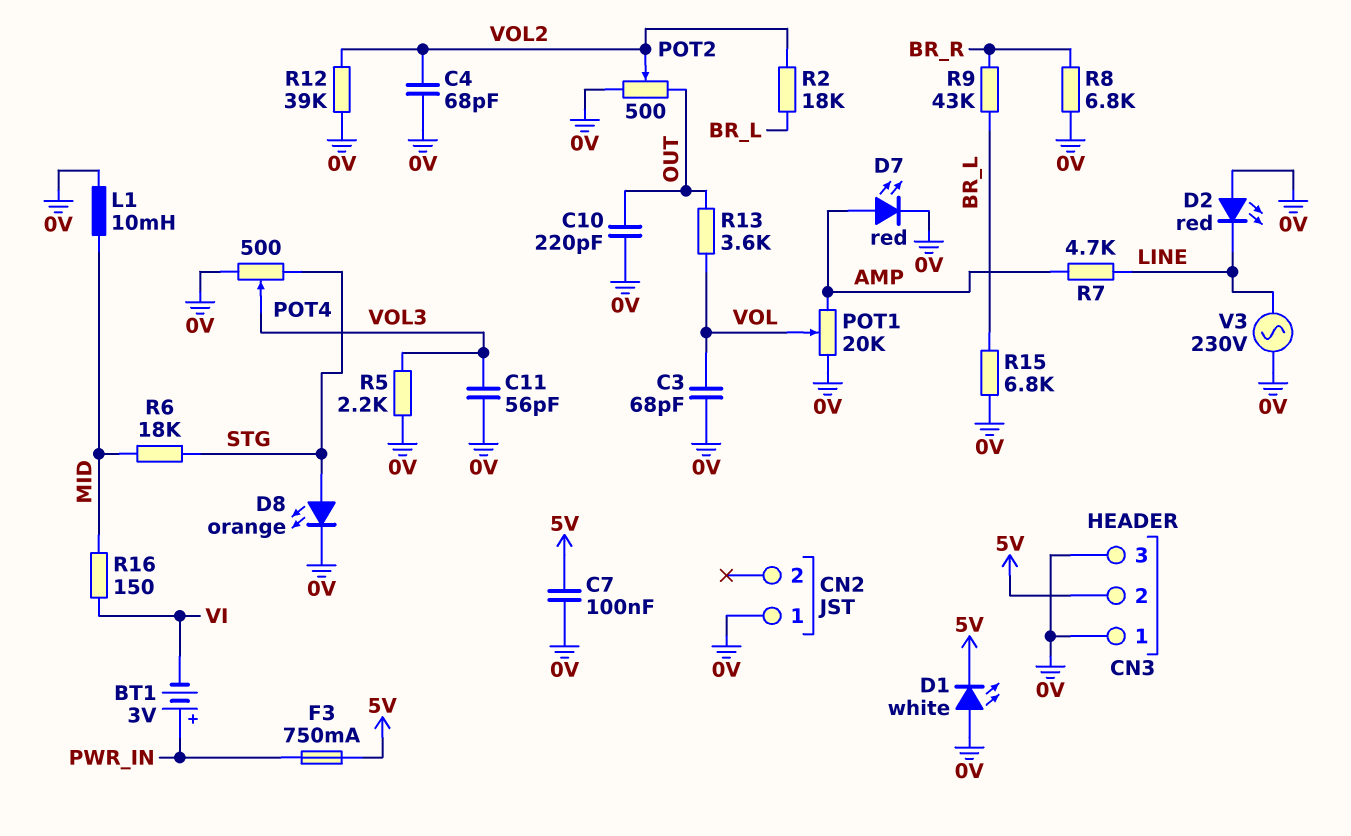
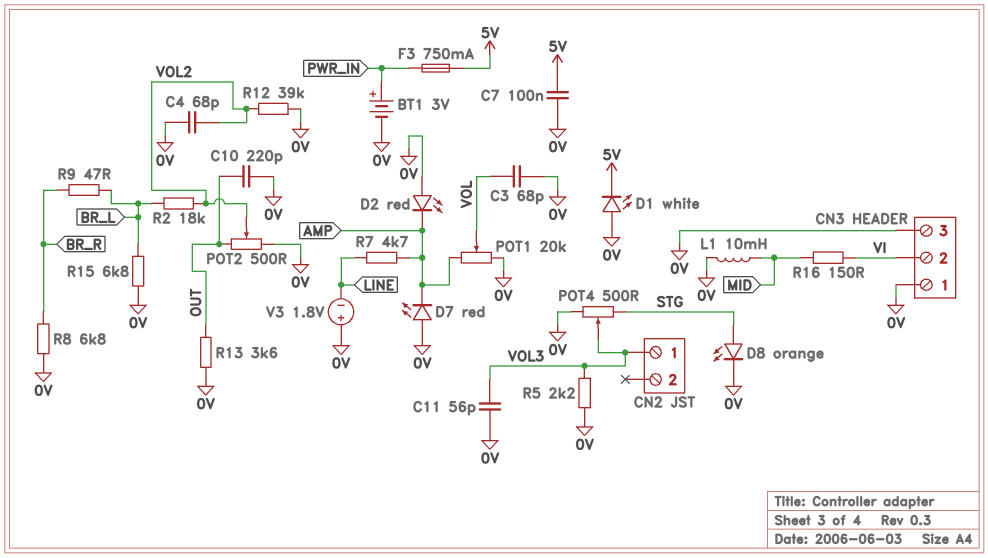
BT1: 3V (plus PWR_IN, minus VI) -> 3V (plus PWR_IN, minus 0V)
CN2 pin 1: 0V -> VOL3
CN3 pin 2: 5V -> VI
D2: LED red (A 0V, K LINE) -> LED red (A 0V, K AMP)
D7: LED red (A AMP, K 0V) -> LED red (A 0V, K AMP)
R6: 18k (MID, STG) -> none
R9: 43k (BR_L, BR_R) -> 47 (BR_L, BR_R)
R13: 3.6k (OUT, VOL) -> 3.6k (0V, OUT)
V3: AC 230V (0V, LINE) -> 1.8V (plus 0V, minus LINE)

